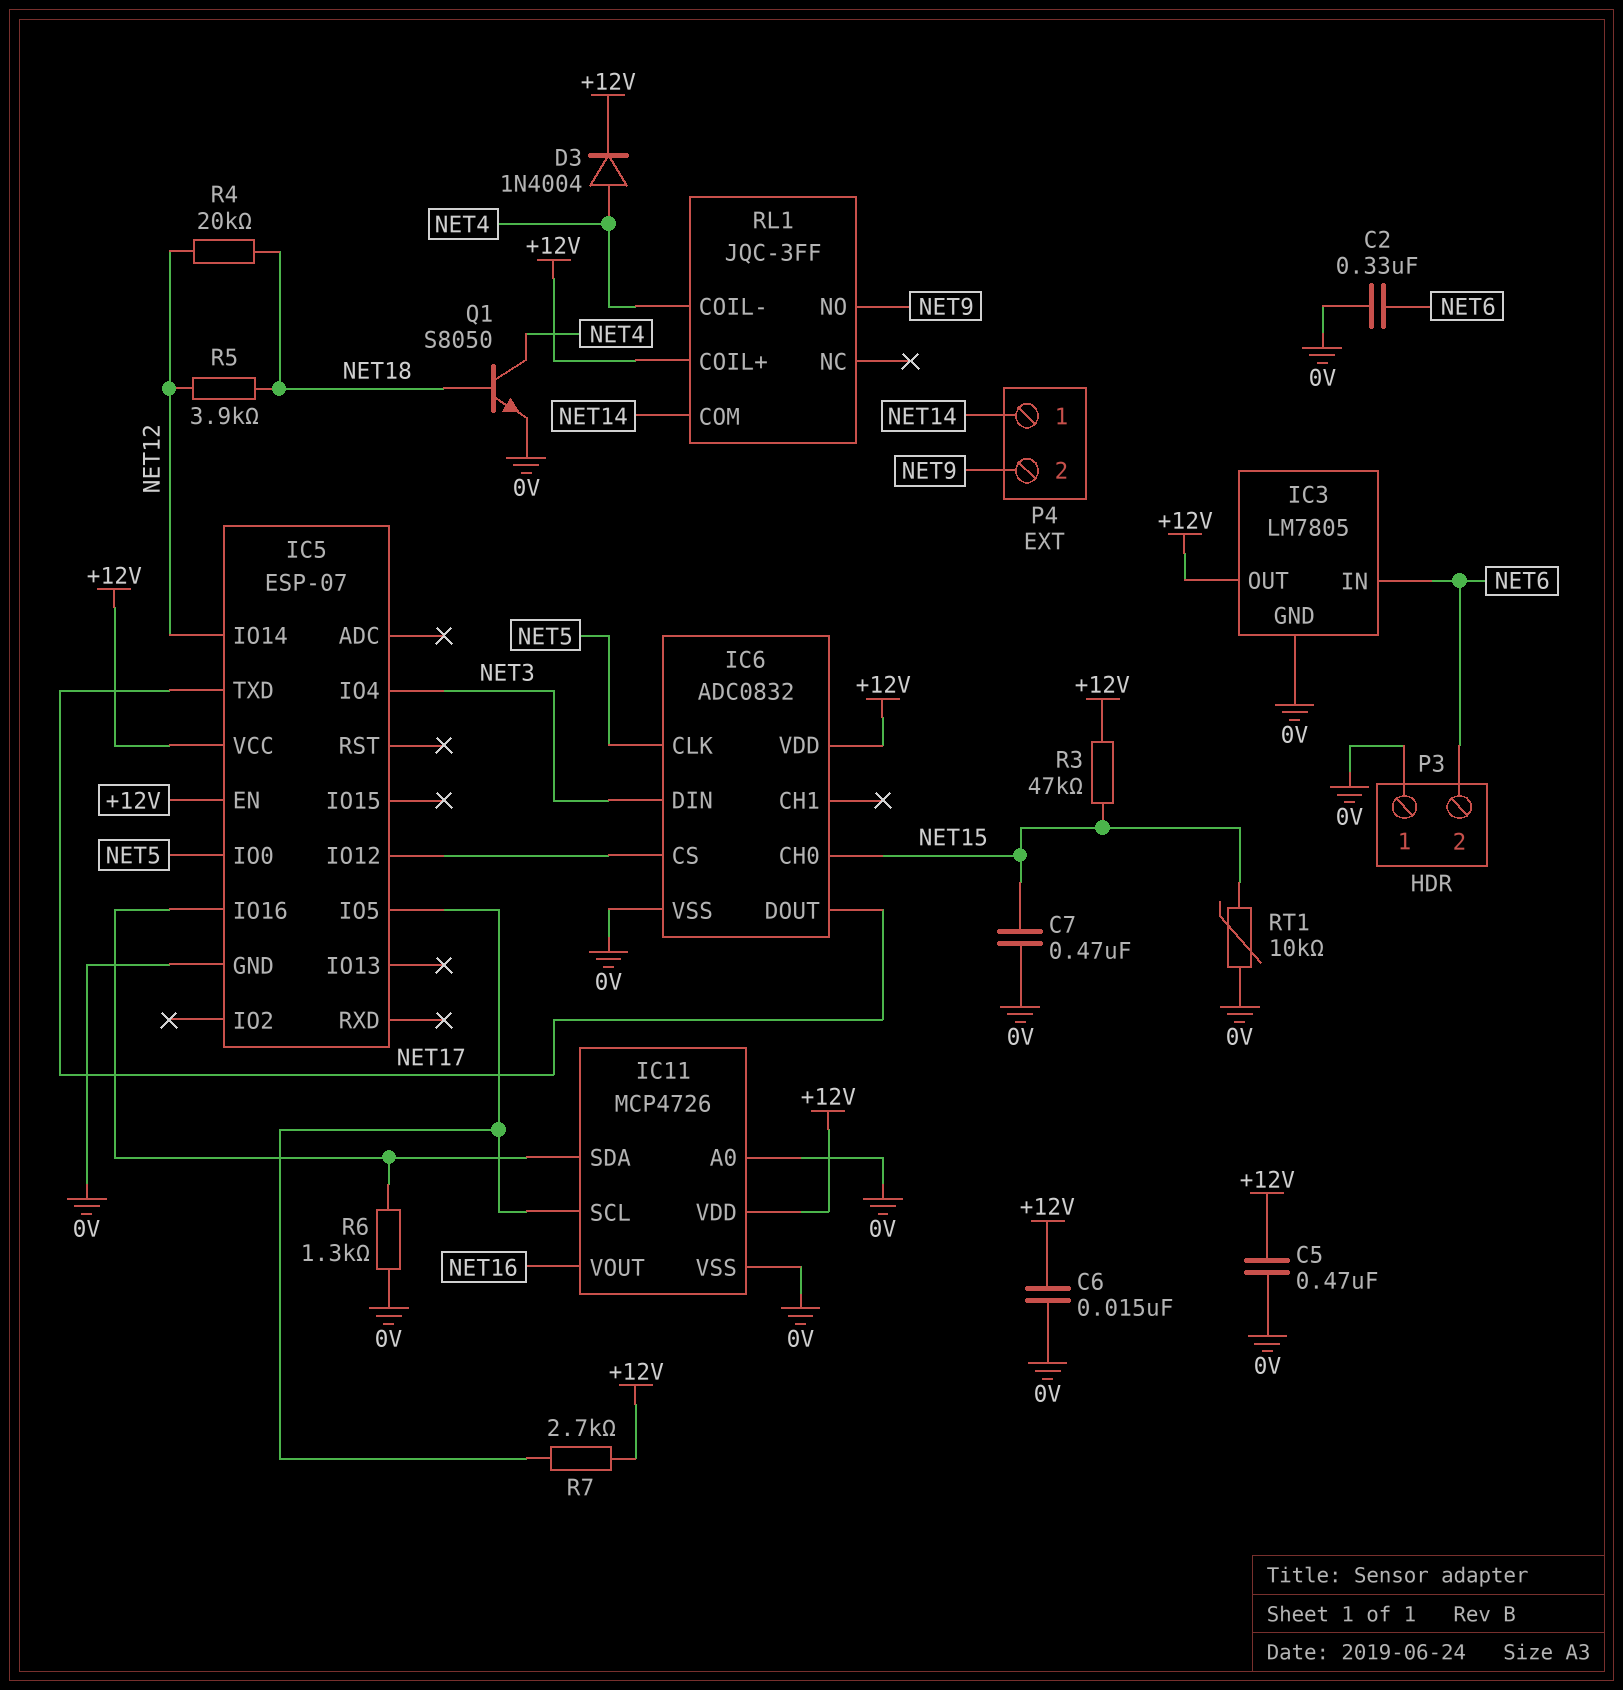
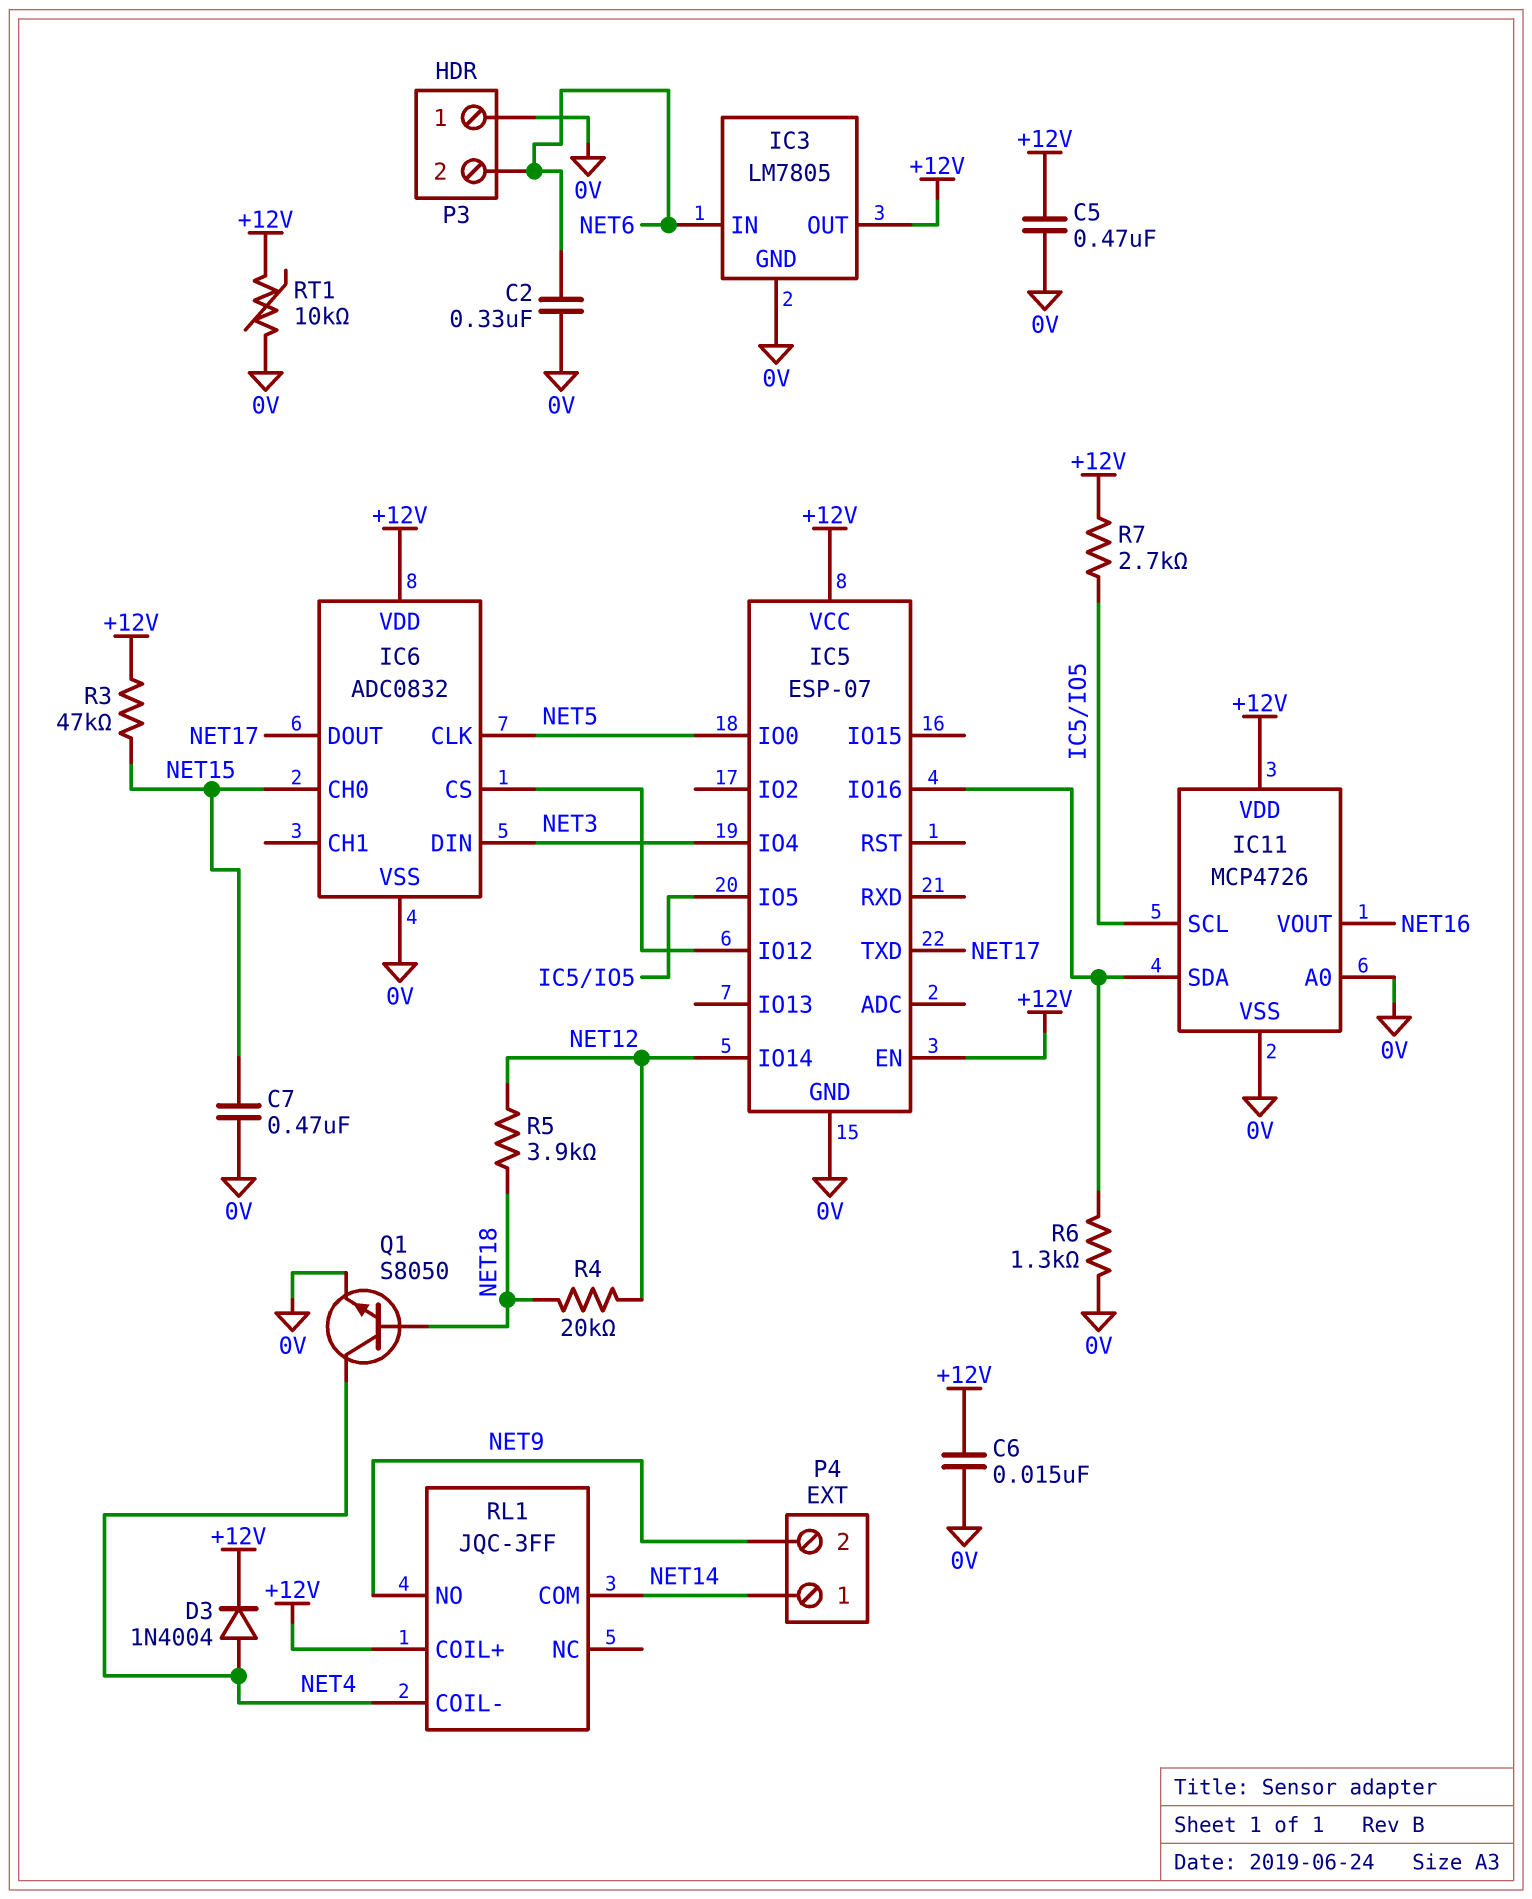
RT1: 10k (0V, NET15) -> 10k (+12V, 0V)

